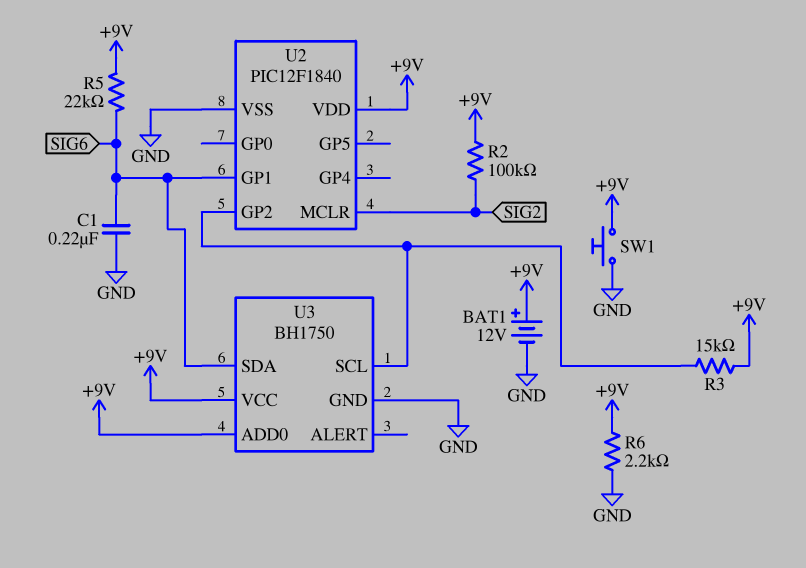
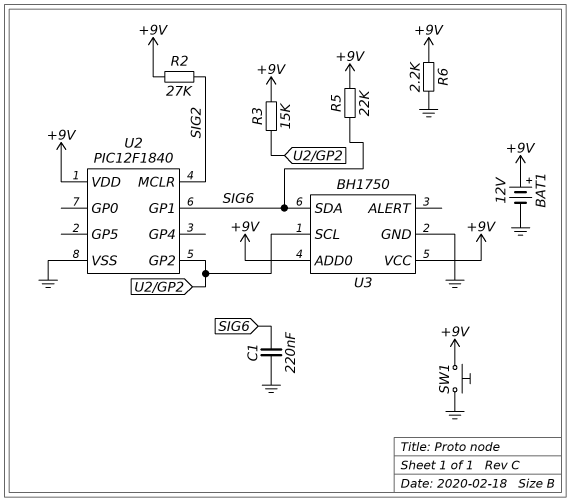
R2: 100k (+9V, SIG2) -> 27k (+9V, SIG2)

